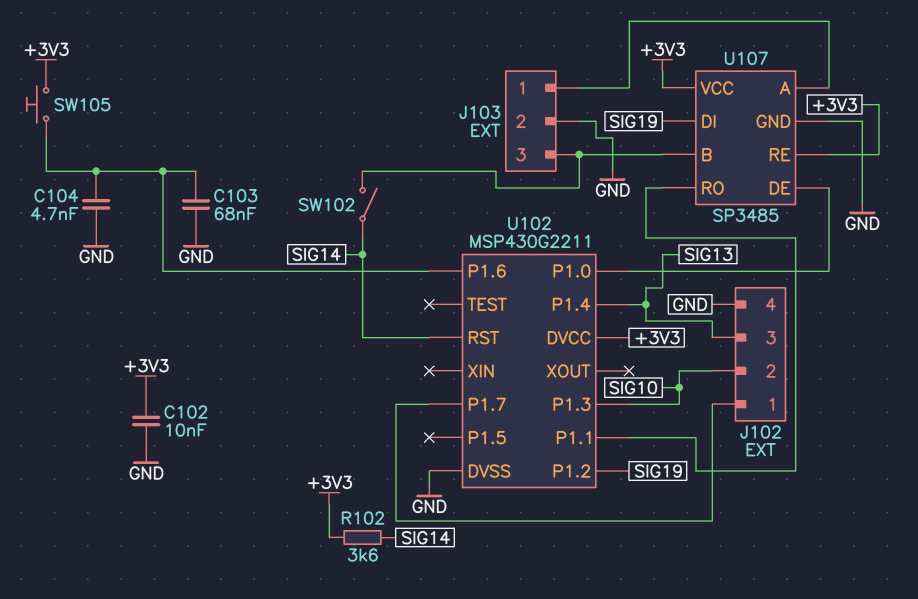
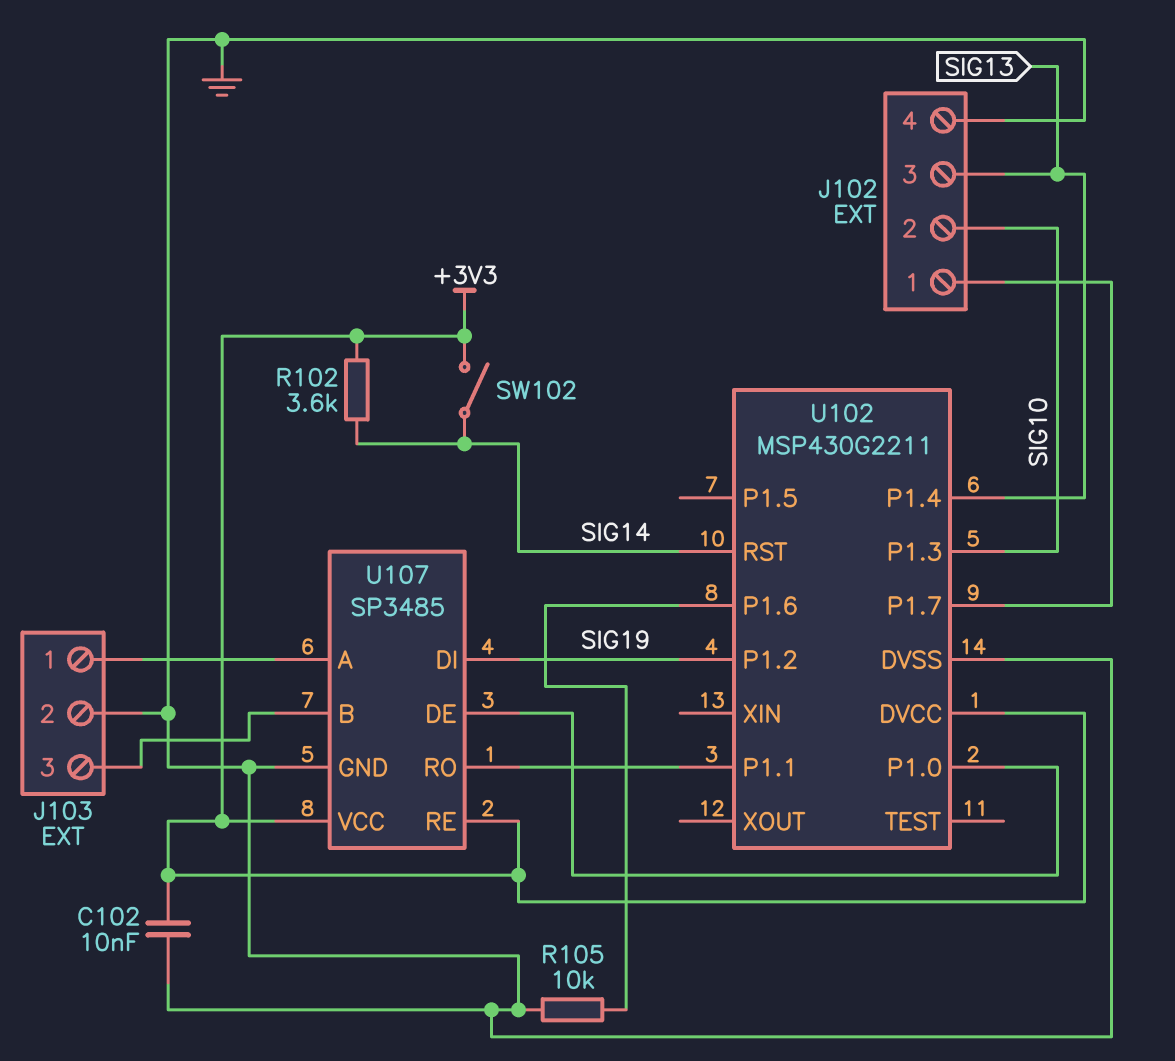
C103: 68nF (GND, U102/P1.6) -> none
C104: 4.7nF (GND, U102/P1.6) -> none
R105: none -> 10k (GND, U102/P1.6)
SW102: switch (J103/3, SIG14) -> switch (+3V3, SIG14)
SW105: button (+3V3, U102/P1.6) -> none

